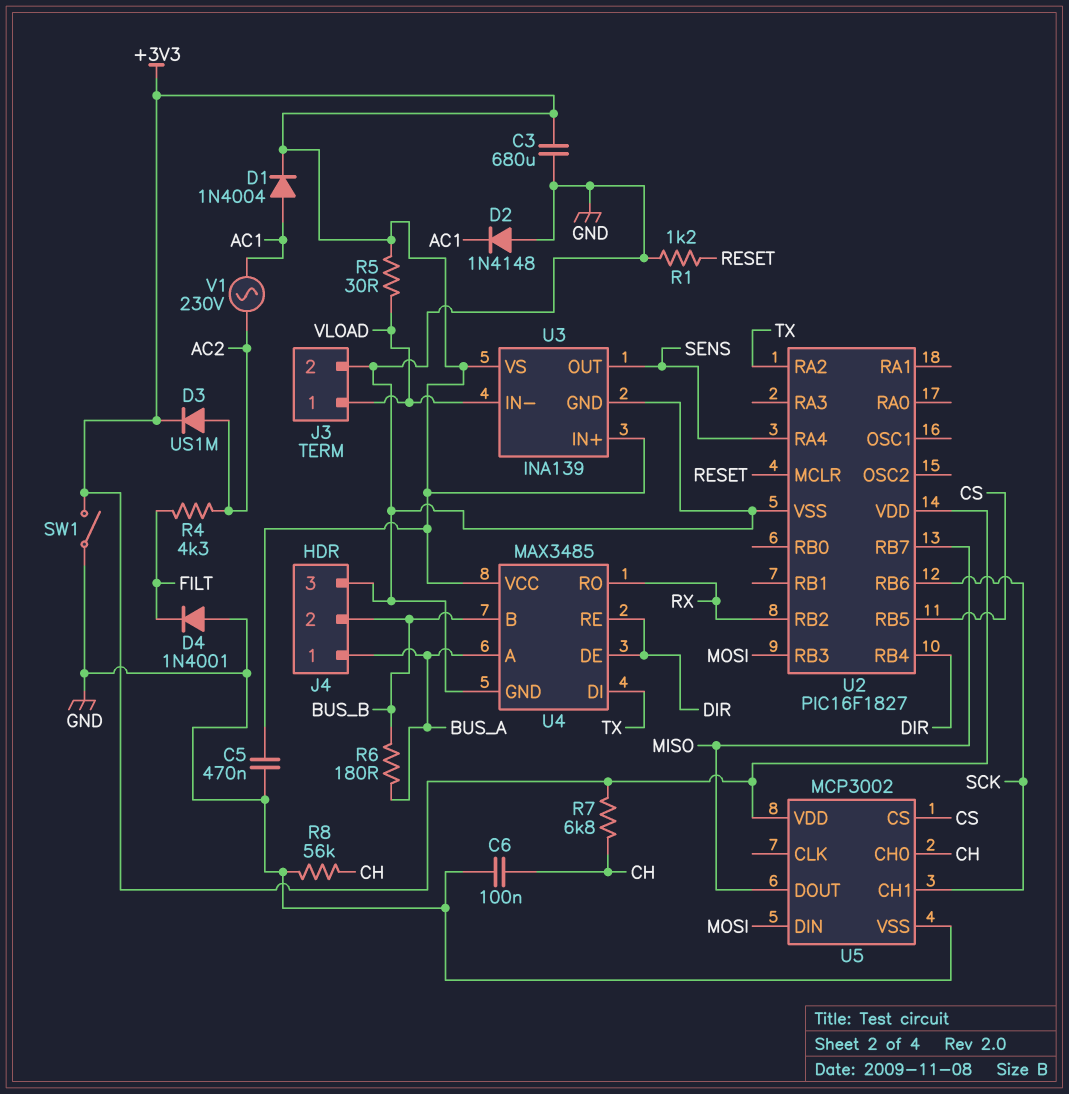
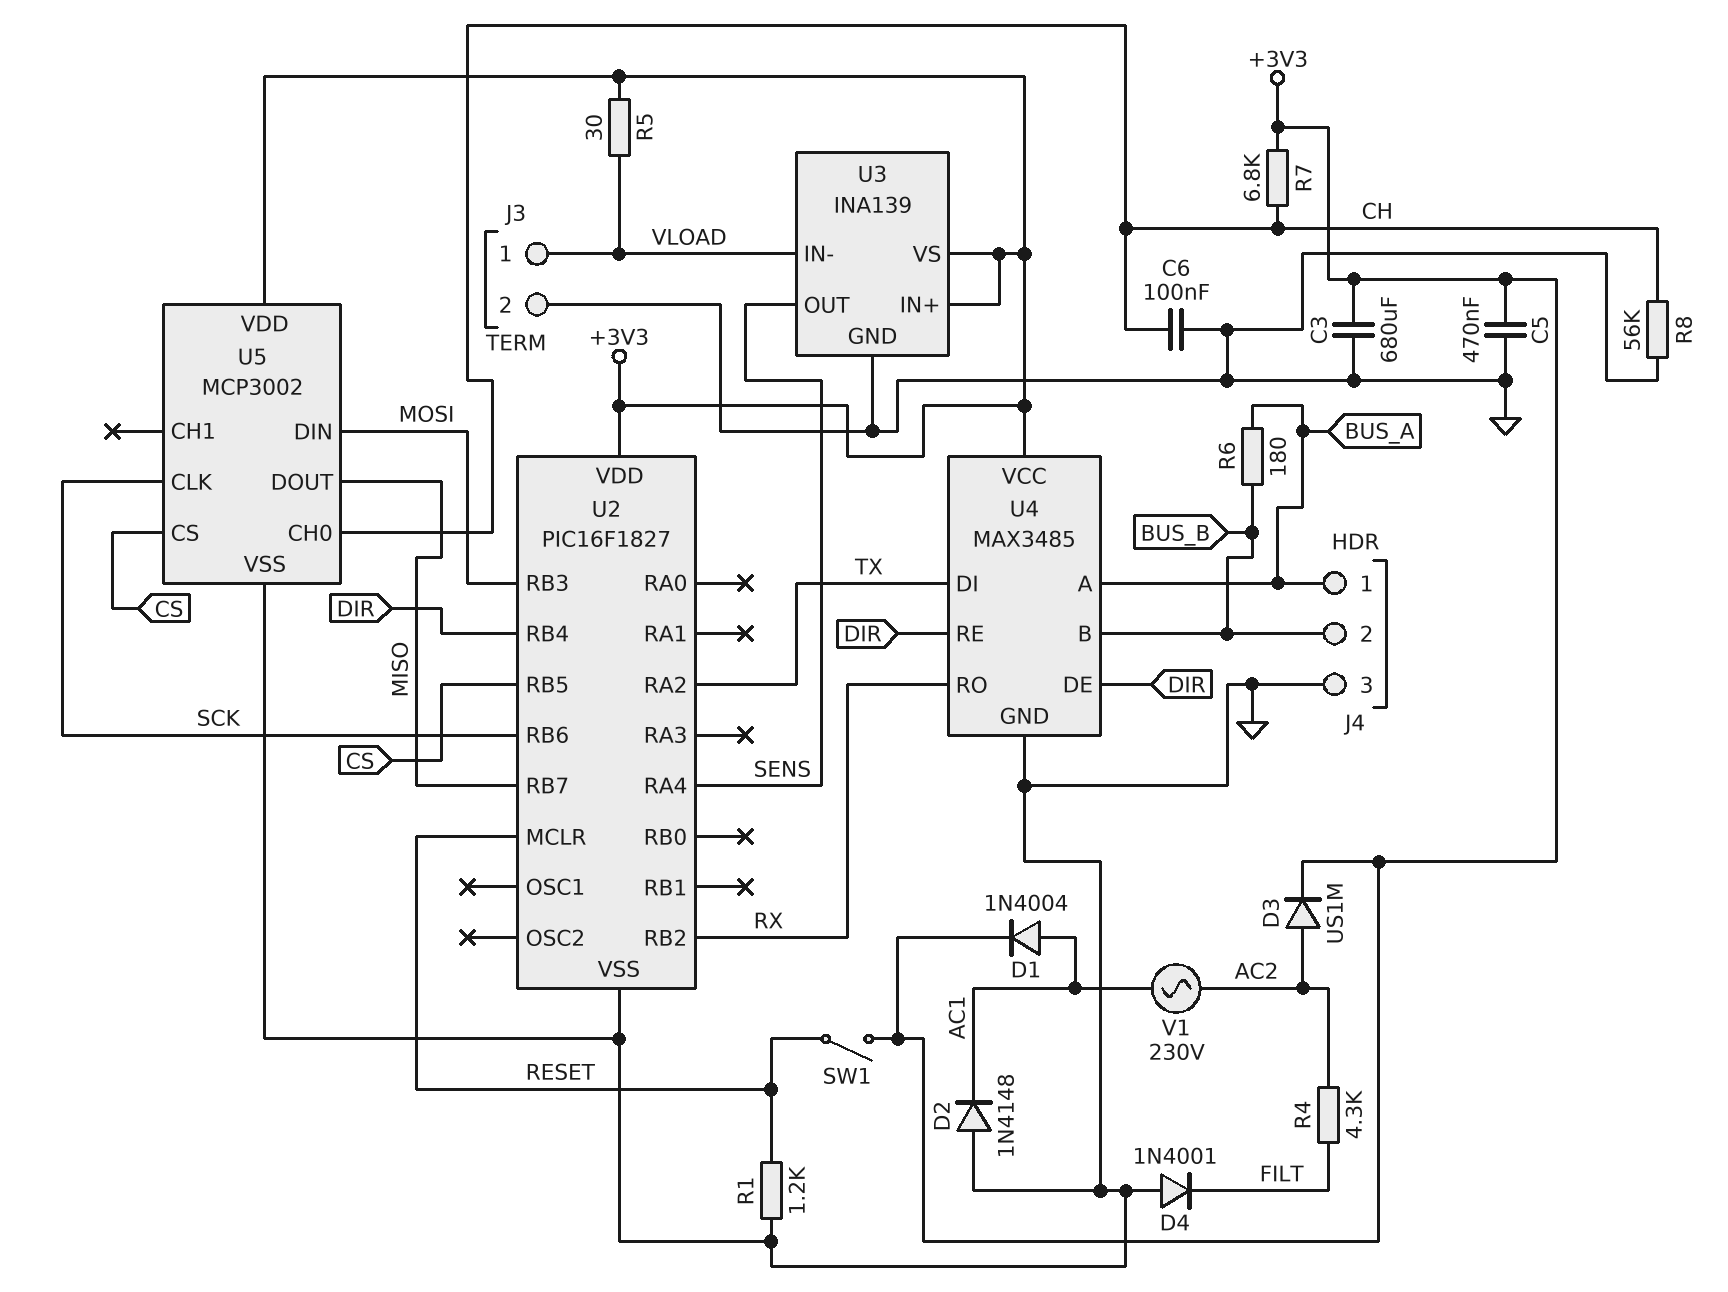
SW1: switch (+3V3, GND) -> switch (+3V3, RESET)
U5 pin CH1: SCK -> none
U5 pin CLK: none -> SCK

